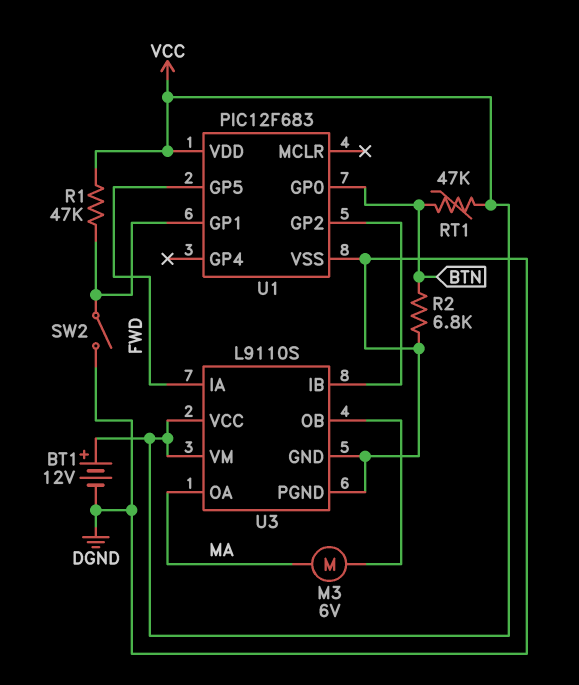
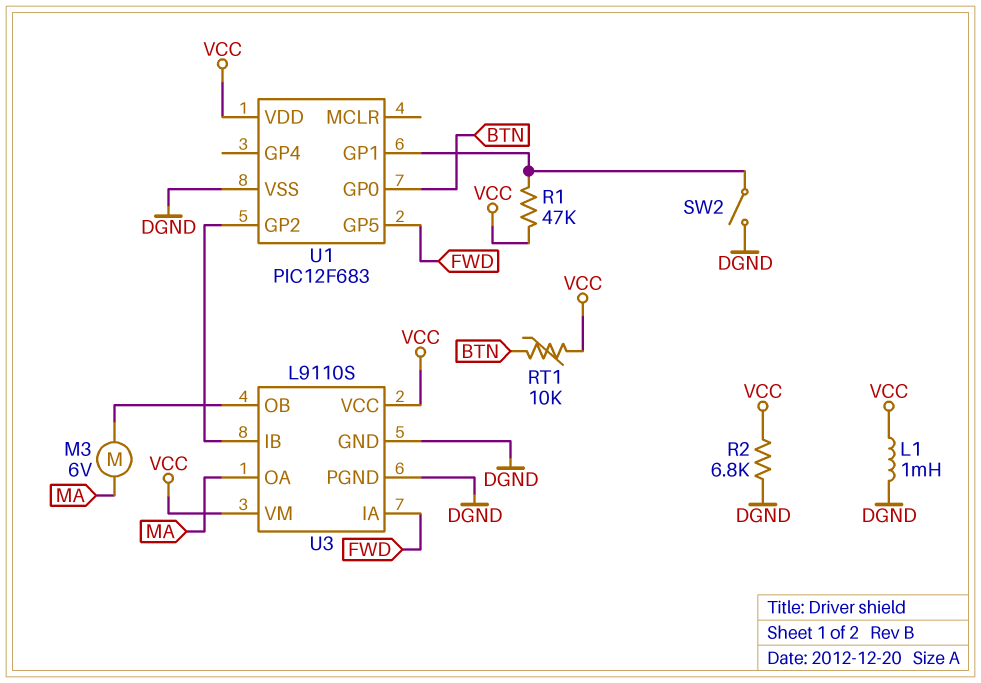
BT1: 12V (plus VCC, minus DGND) -> none
L1: none -> 1mH (DGND, VCC)
R2: 6.8k (BTN, DGND) -> 6.8k (DGND, VCC)
RT1: 47k (BTN, VCC) -> 10k (BTN, VCC)

